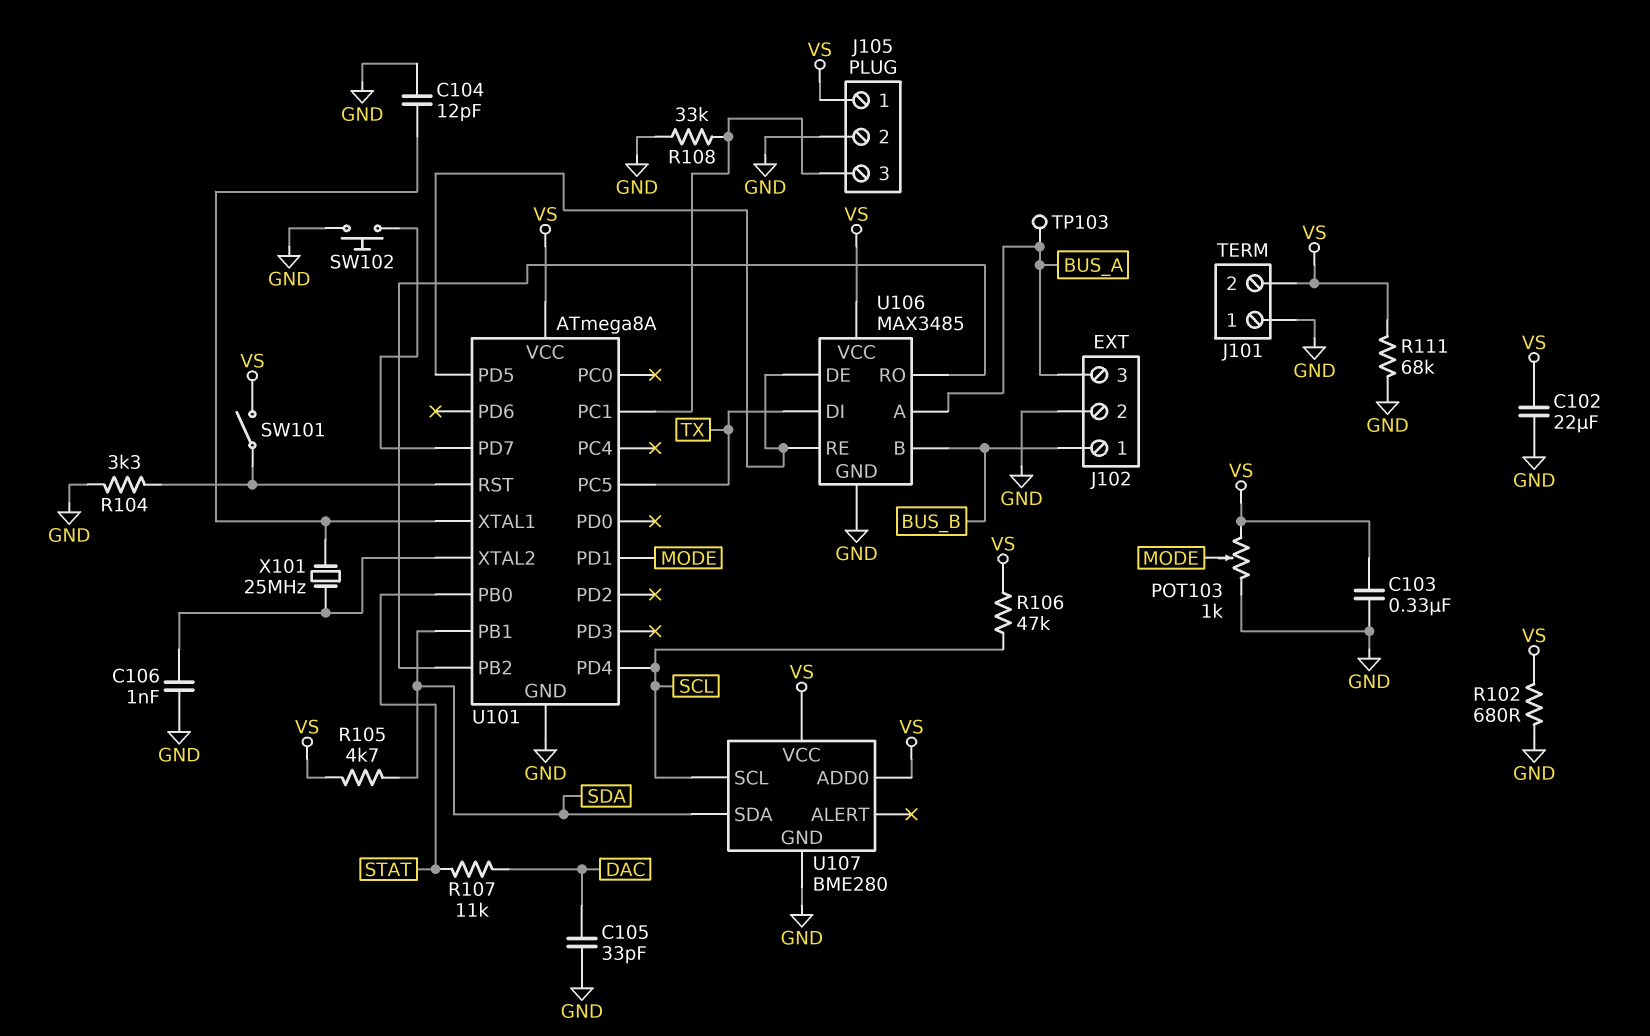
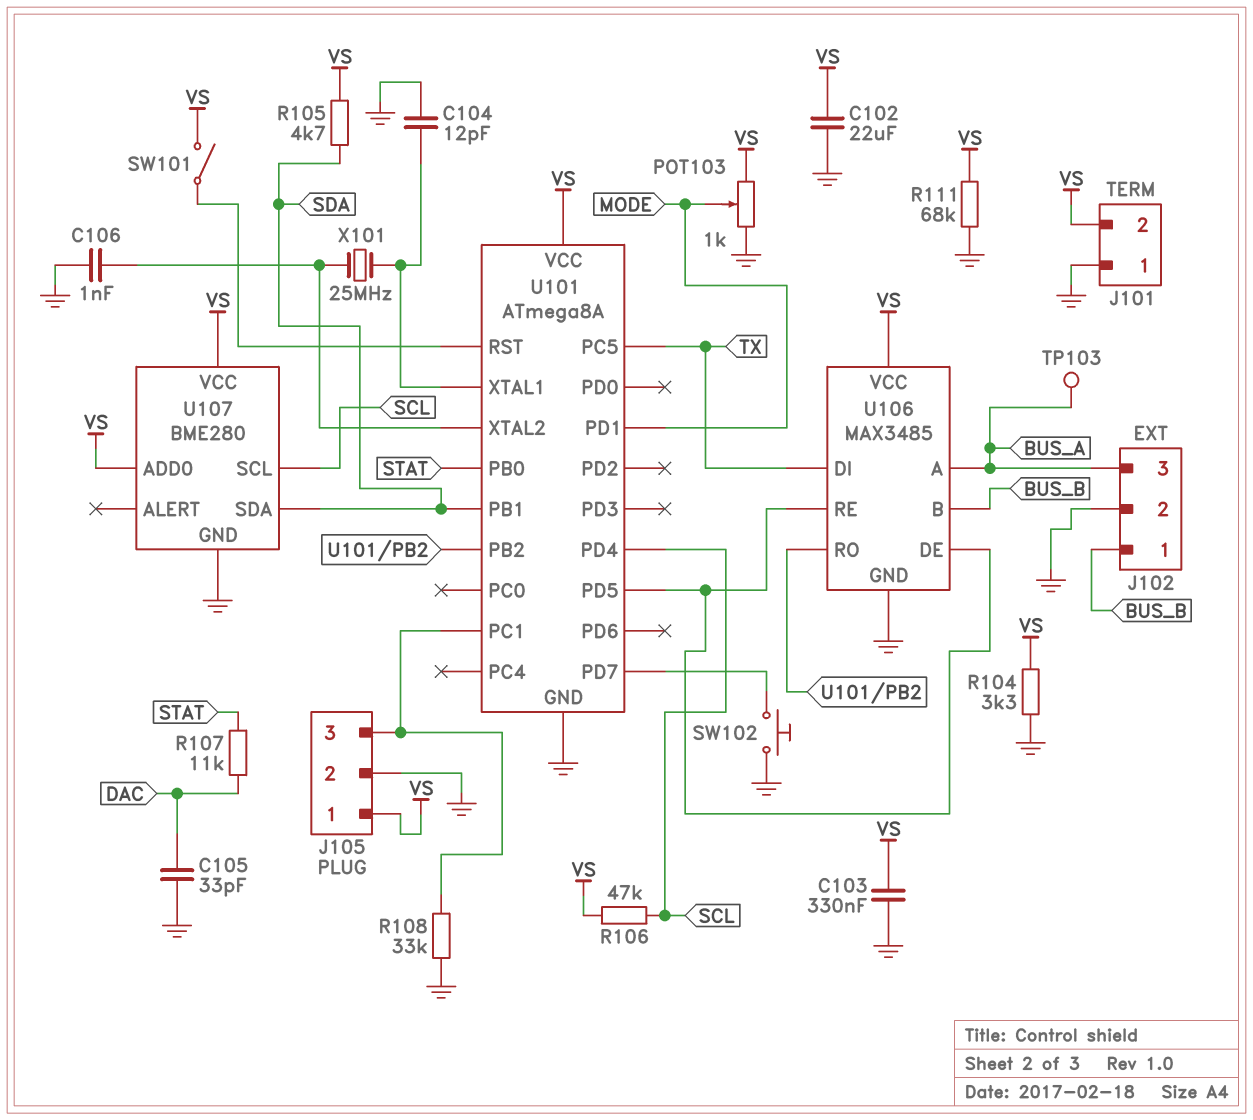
R102: 680 (GND, VS) -> none
R104: 3.3k (GND, U101/RST) -> 3.3k (GND, VS)

